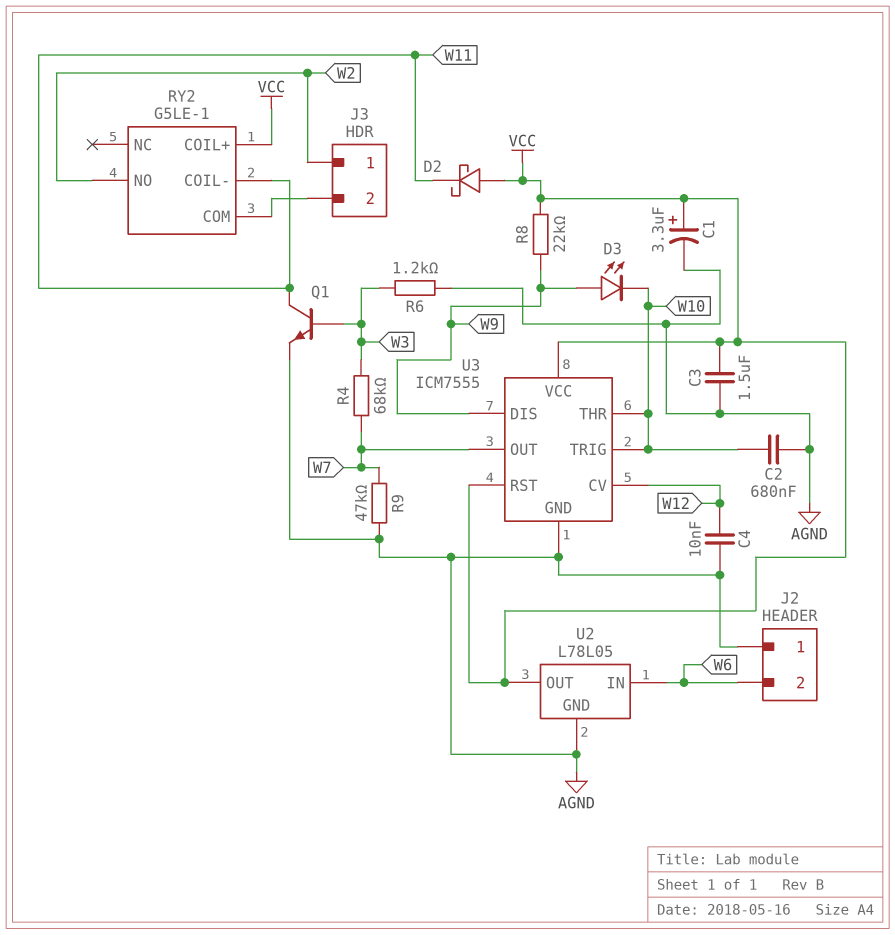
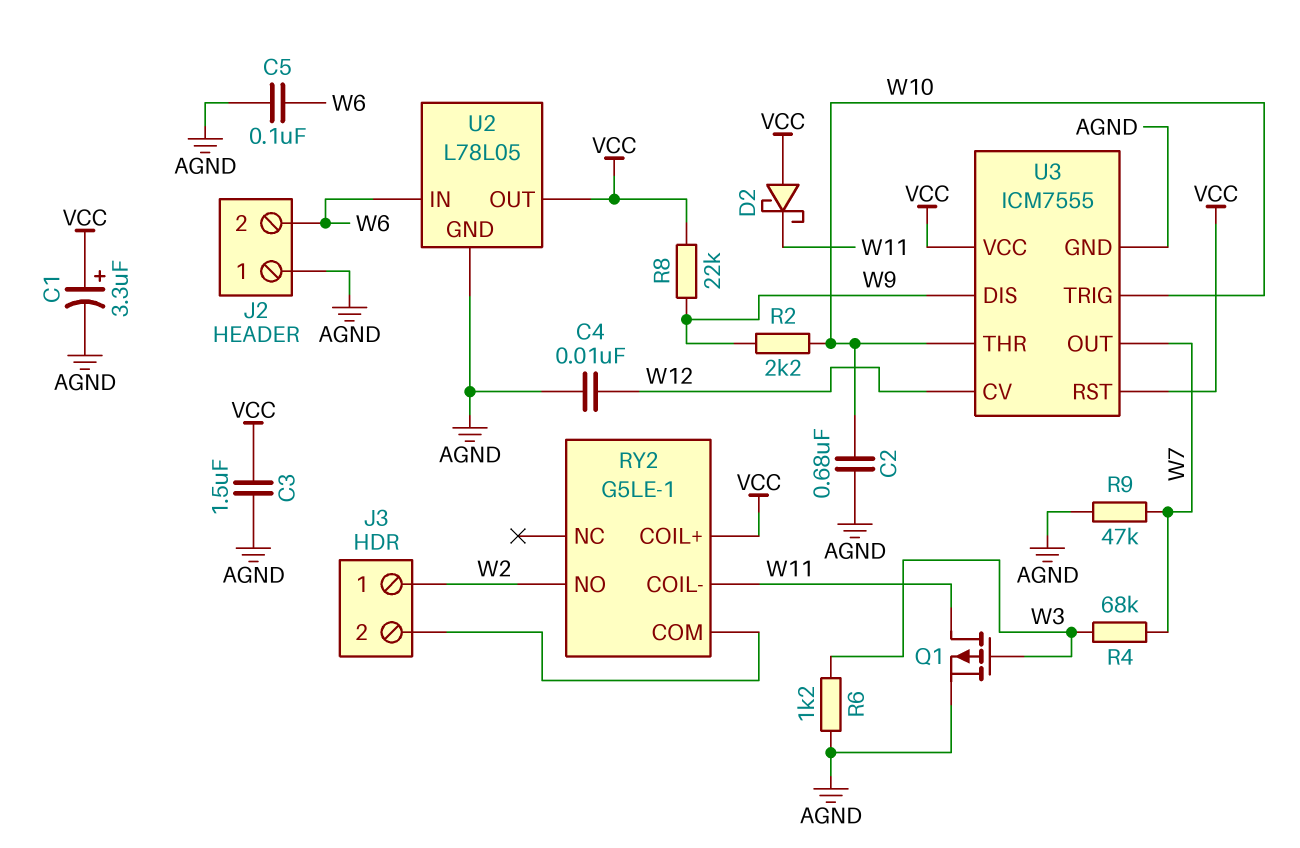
C5: none -> 100nF (AGND, W6)
D3: LED (A W9, K W10) -> none
Q1: NPN (B W3, C W11, E AGND) -> PMOS (G W3, D W11, S AGND)
R2: none -> 2.2k (W9, W10)

